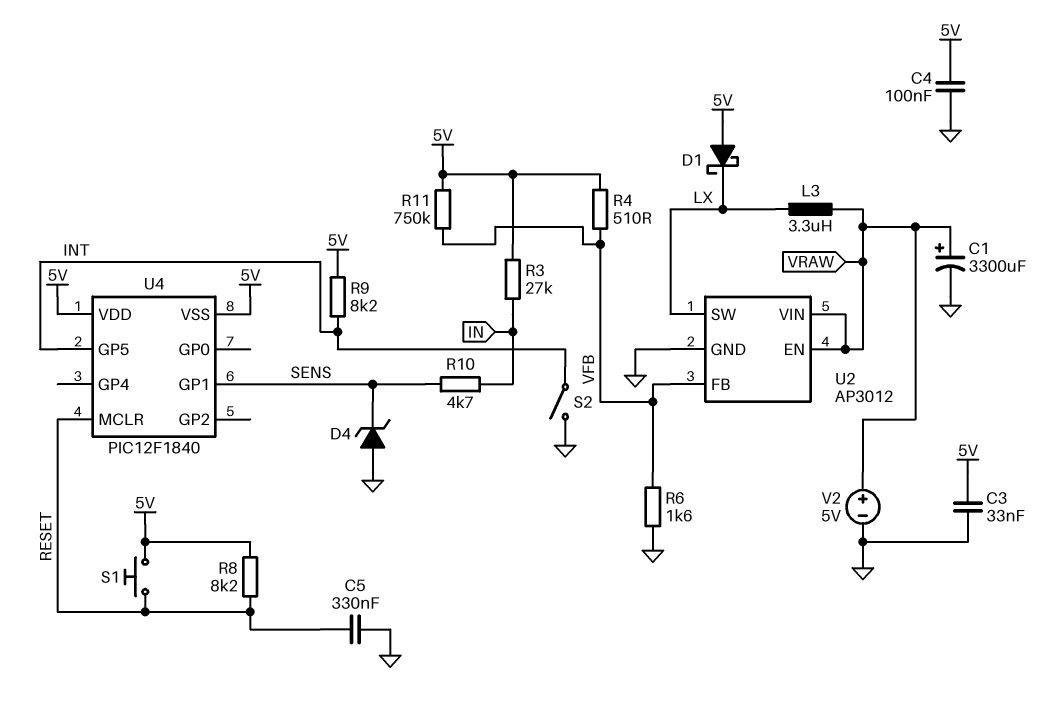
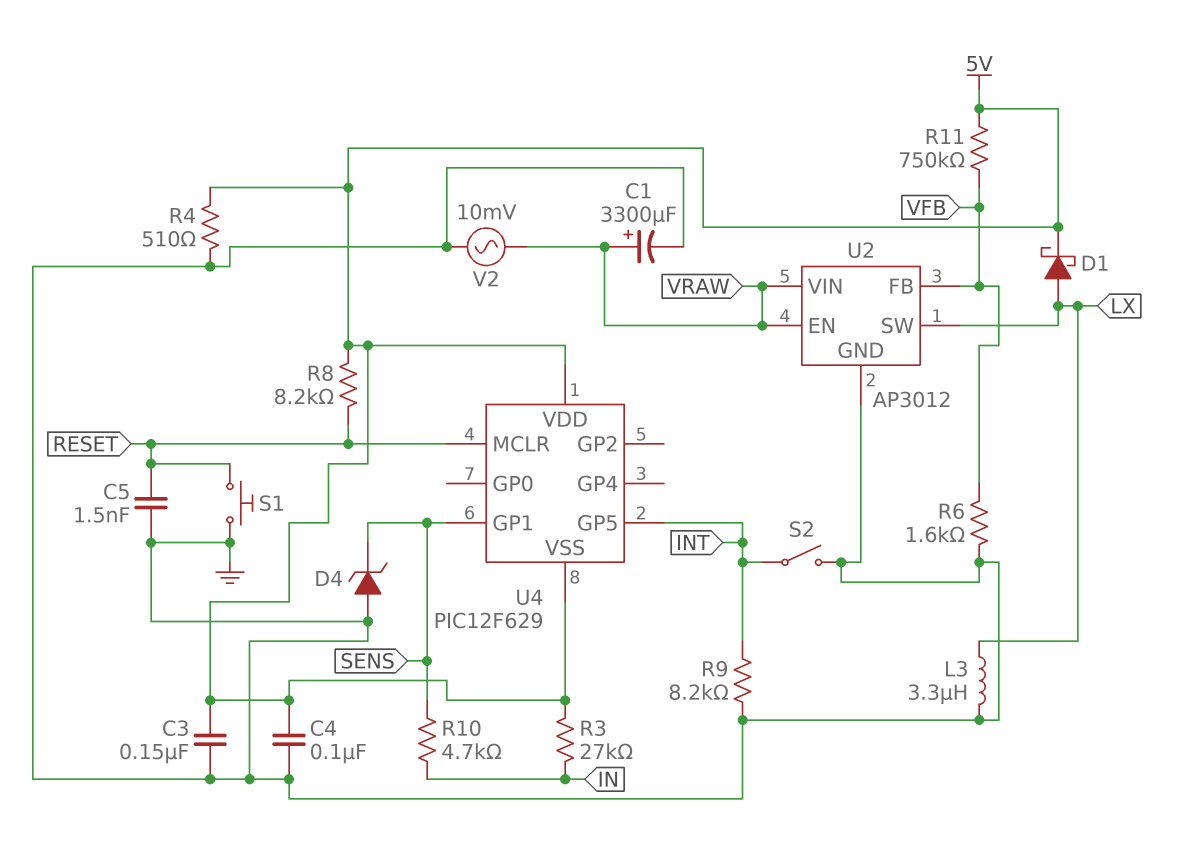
C3: 33nF (5V, GND) -> 150nF (5V, GND)
C5: 330nF (GND, RESET) -> 1.5nF (GND, RESET)
D1: schottky (A 5V, K LX) -> schottky (A LX, K 5V)
L3: 3.3uH (LX, VRAW) -> 3.3uH (GND, LX)
R4: 510 (5V, VFB) -> 510 (5V, GND)
R9: 8.2k (5V, INT) -> 8.2k (GND, INT)
S1: button (5V, RESET) -> button (GND, RESET)
U4: PIC12F1840 -> PIC12F629
V2: 5V (plus VRAW, minus GND) -> AC 10mV (GND, VRAW)

